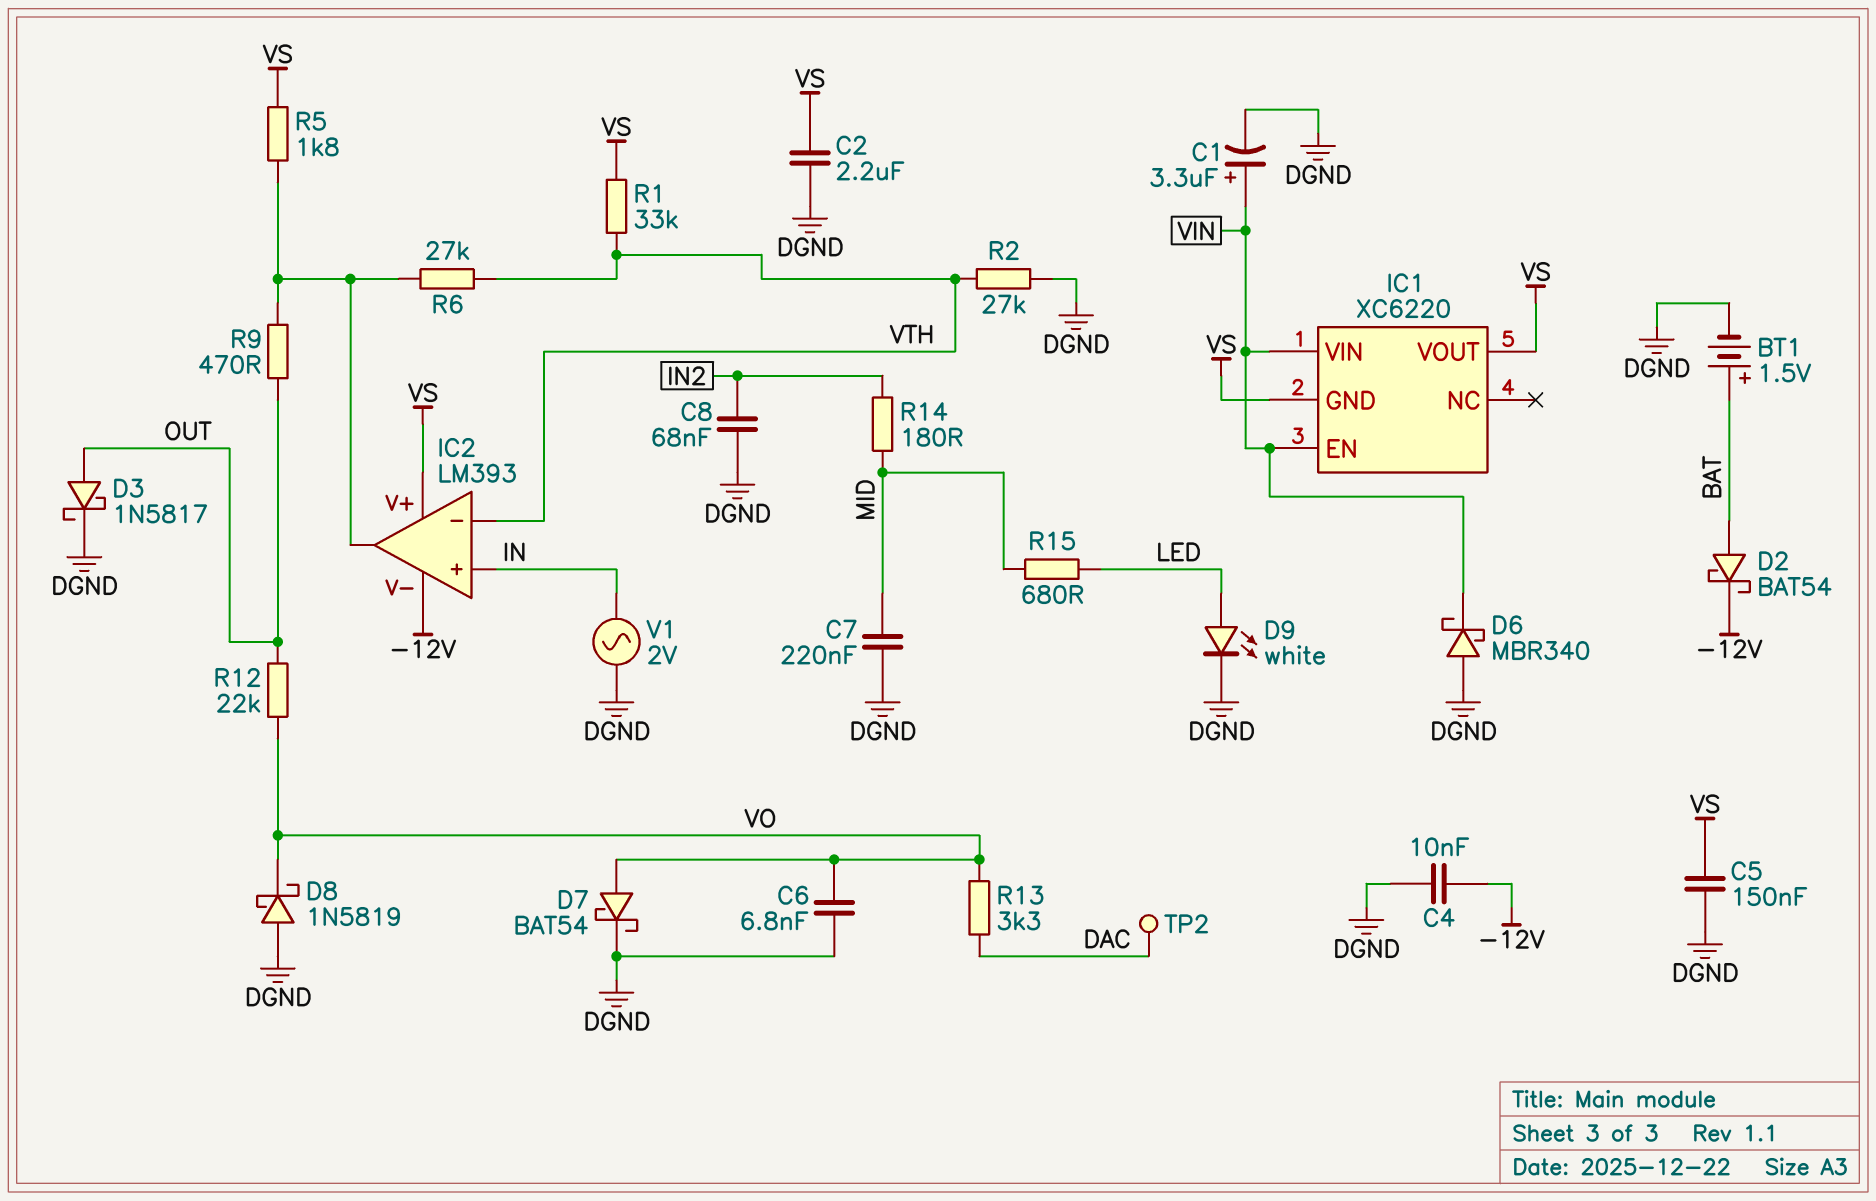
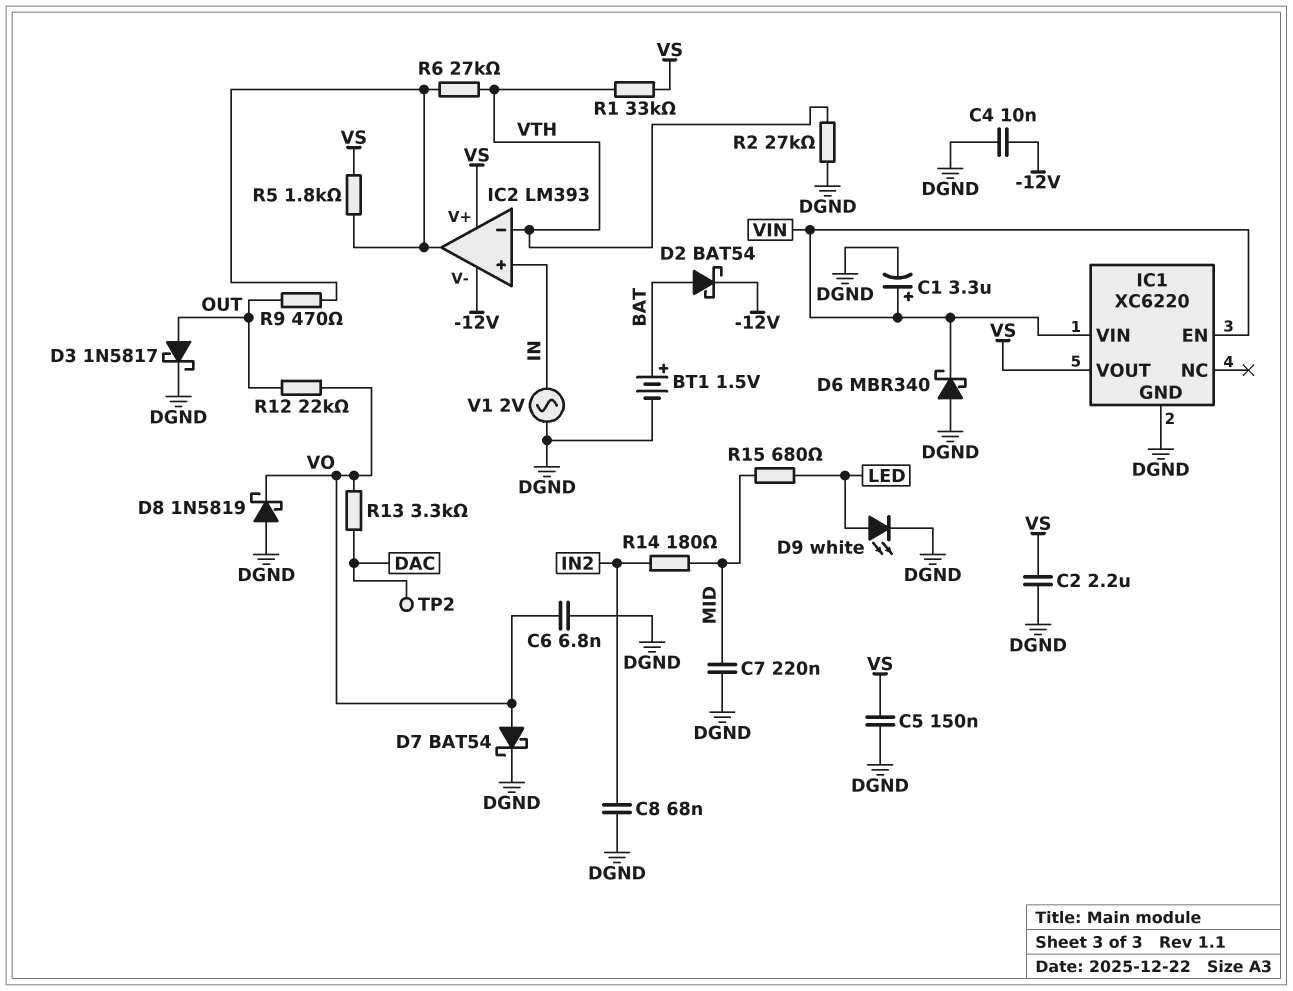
IC1 pin GND: VS -> DGND

